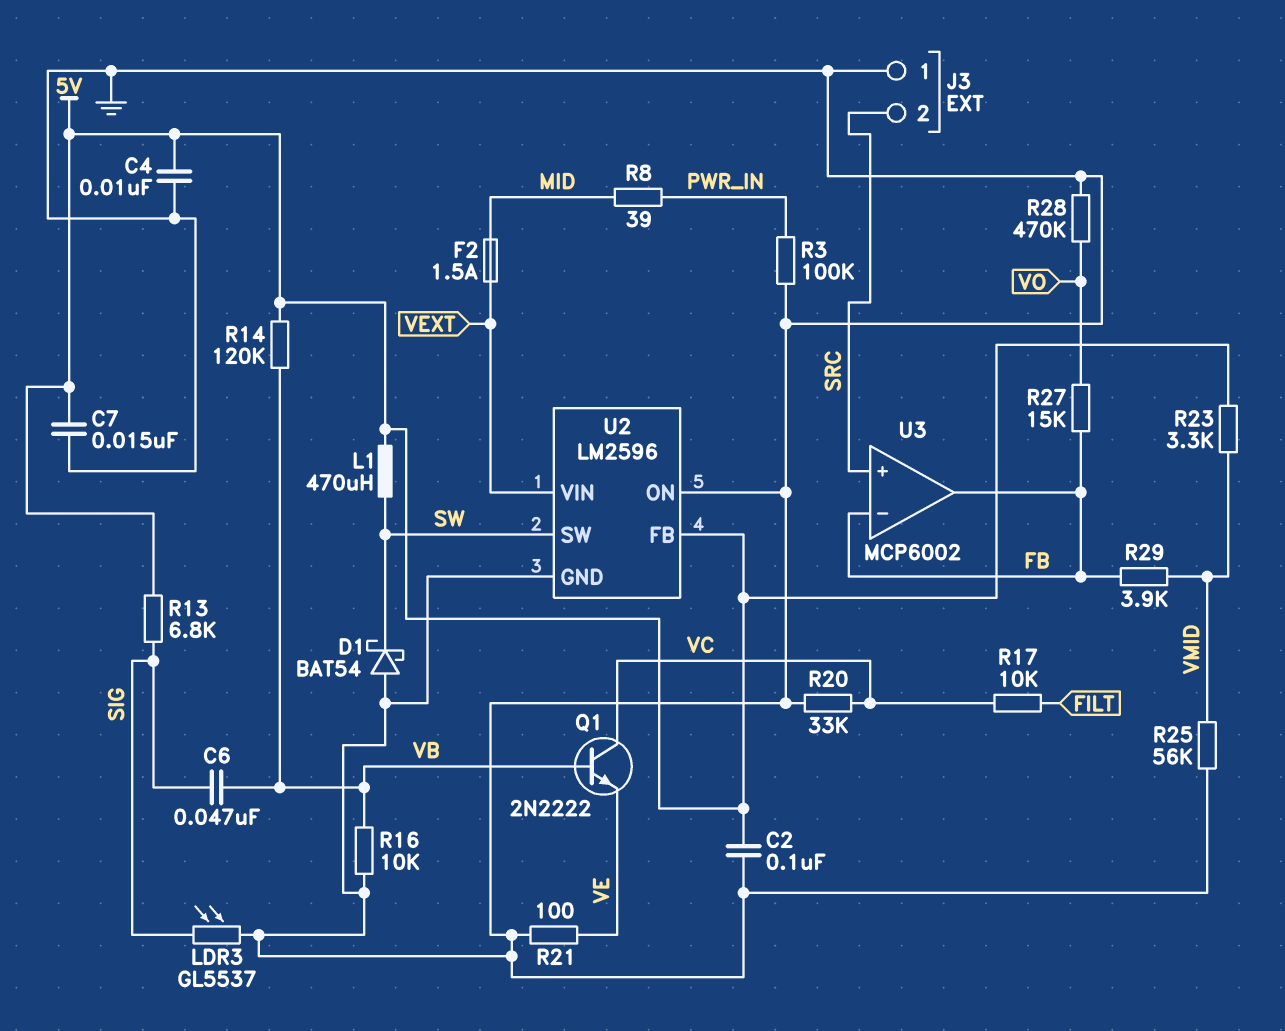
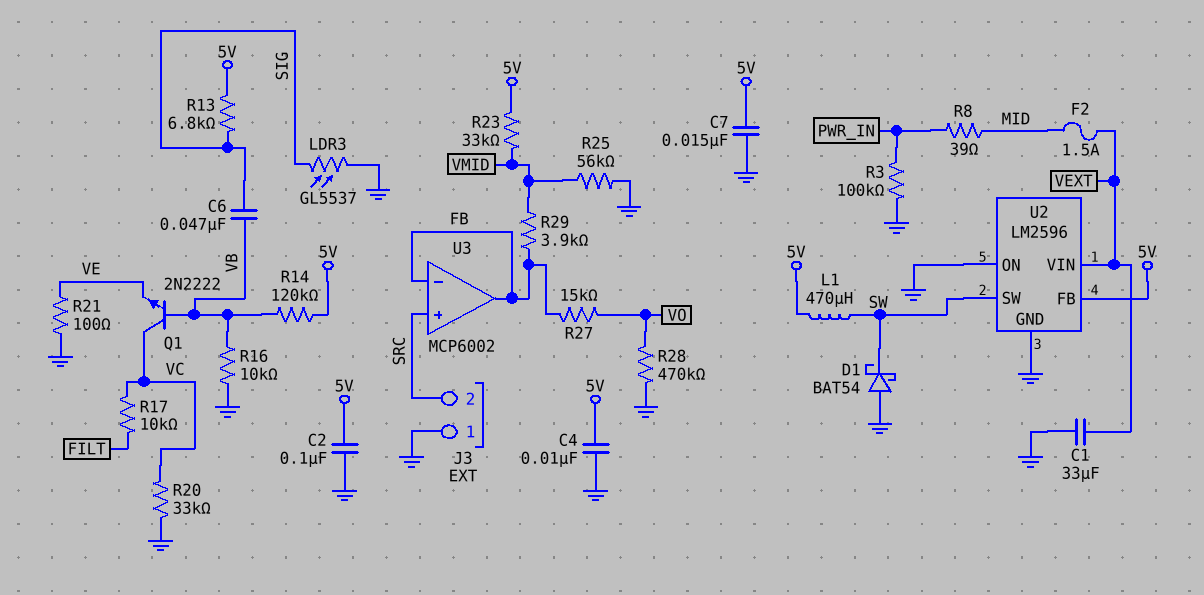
C1: none -> 33uF (GND, VEXT)
R23: 3.3k (5V, VMID) -> 33k (5V, VMID)

